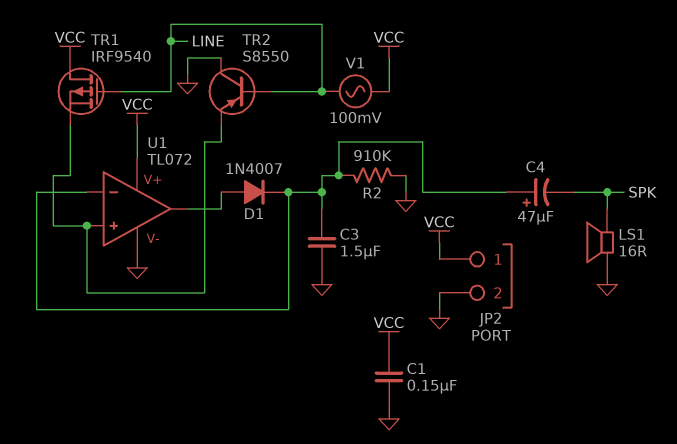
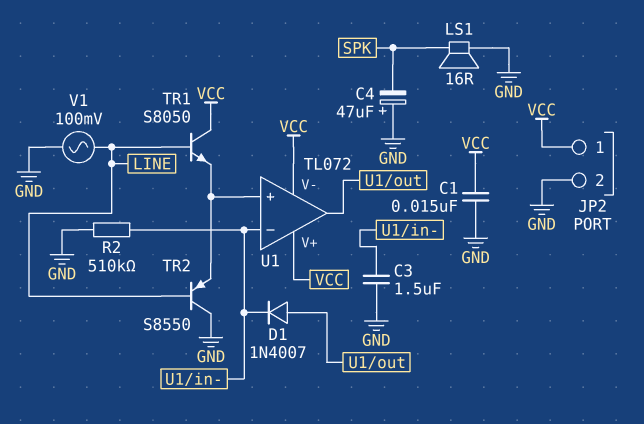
C1: 150nF (GND, VCC) -> 15nF (GND, VCC)
C4: 47uF (plus U1/in-, minus SPK) -> 47uF (plus GND, minus SPK)
R2: 910k (GND, U1/in-) -> 510k (GND, U1/in-)
TR1: PMOS IRF9540 (G LINE, D VCC, S U1/in+) -> NPN S8050 (B LINE, C VCC, E U1/in+)
U1 pin V-: GND -> VCC
V1: AC 100mV (LINE, VCC) -> AC 100mV (GND, LINE)

